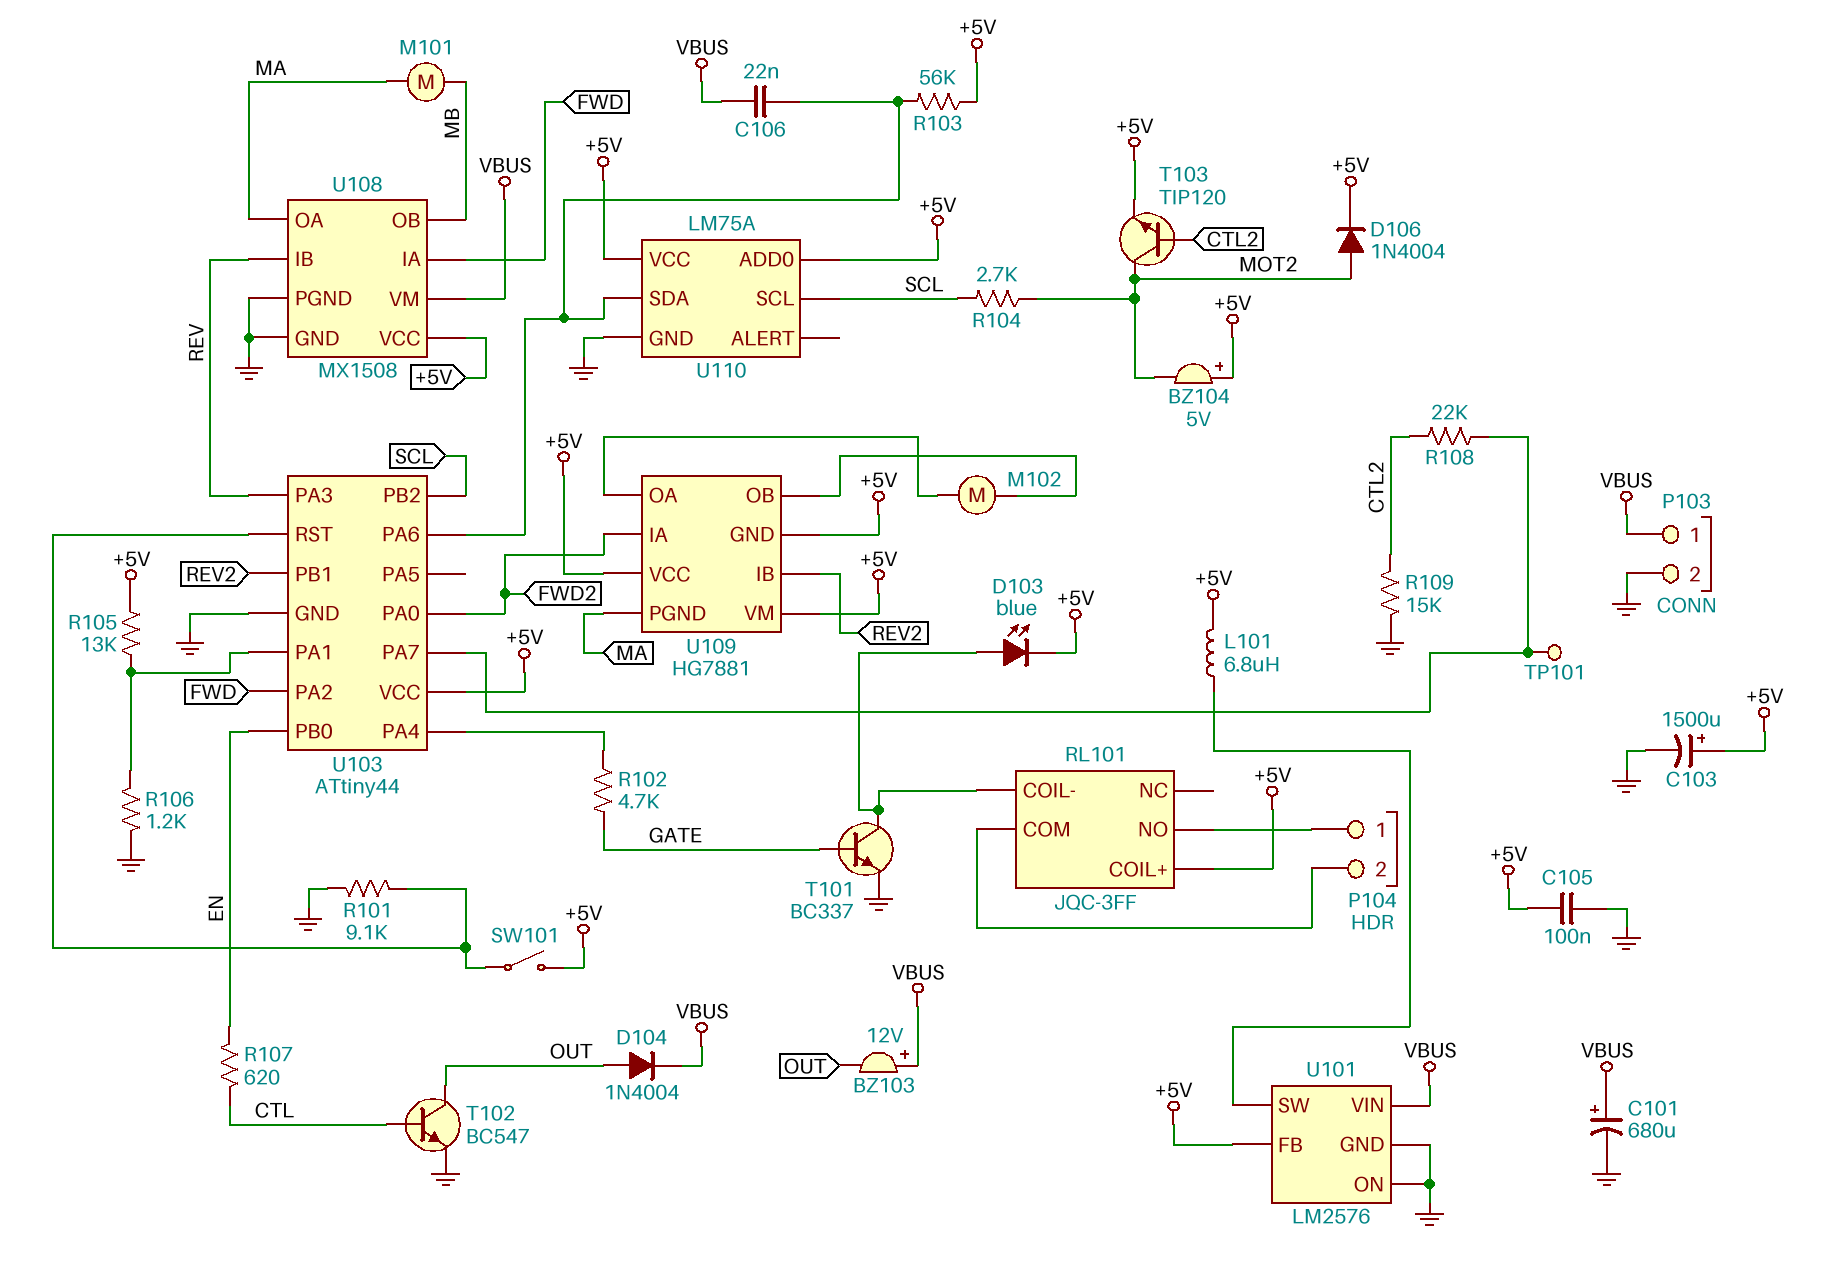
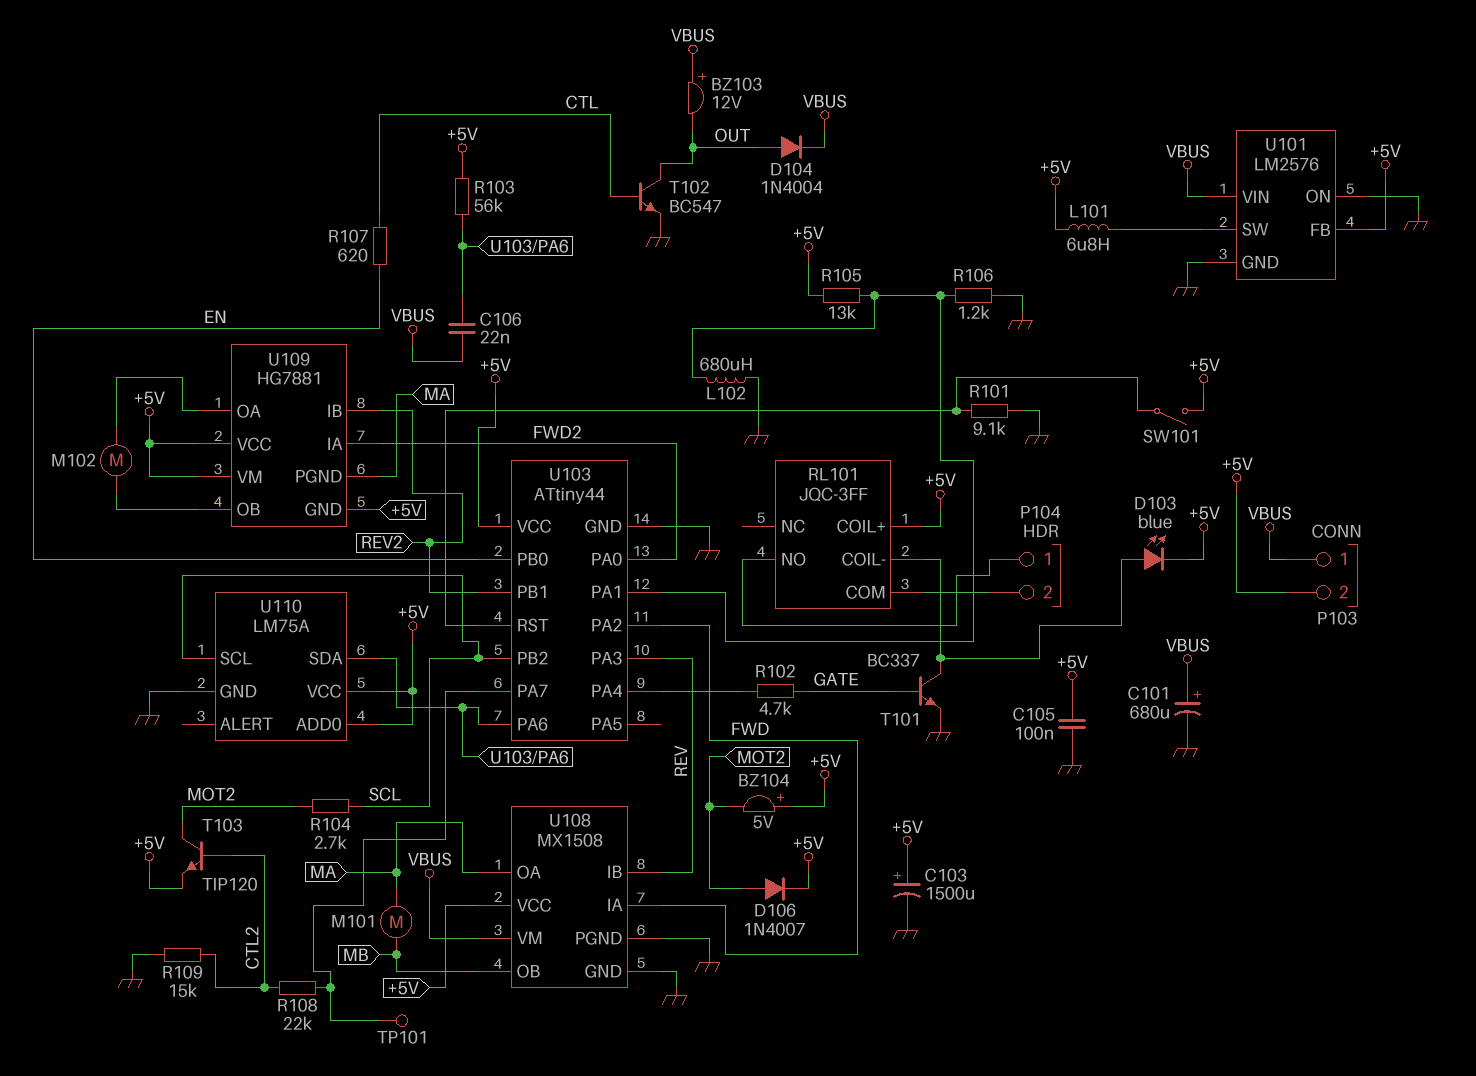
D106: diode 1N4004 (A MOT2, K +5V) -> diode 1N4007 (A MOT2, K +5V)
L102: none -> 680uH (GND, U103/PA1)
P103 pin 2: GND -> +5V

